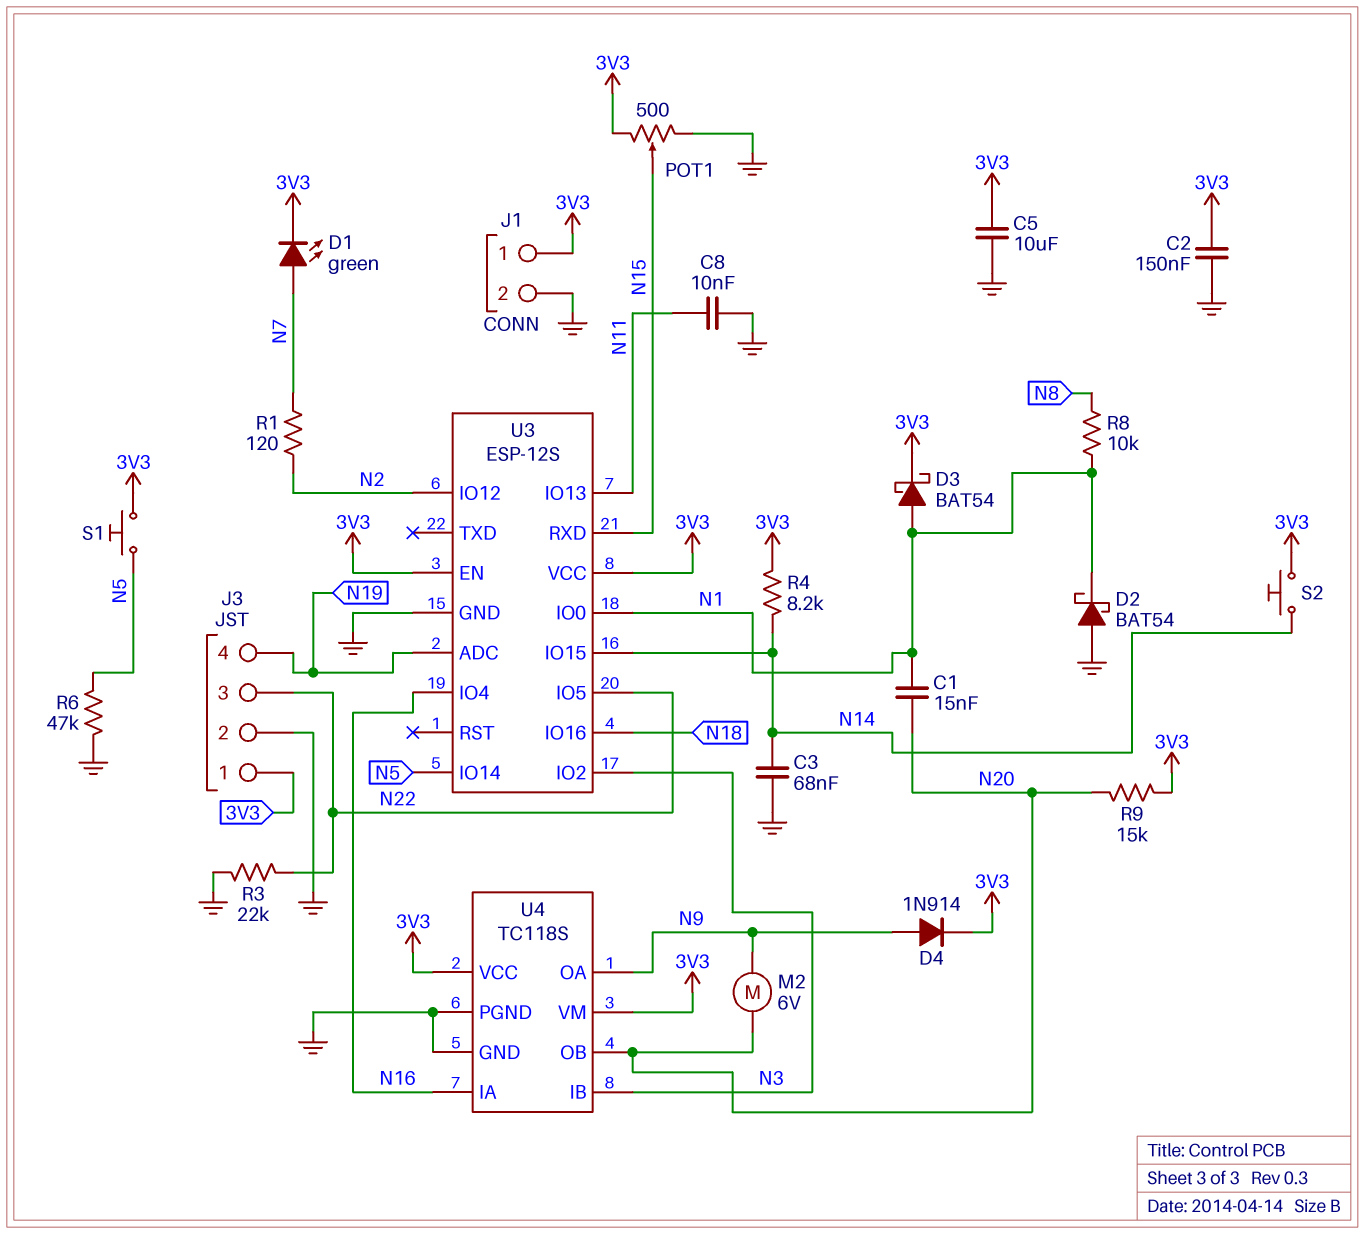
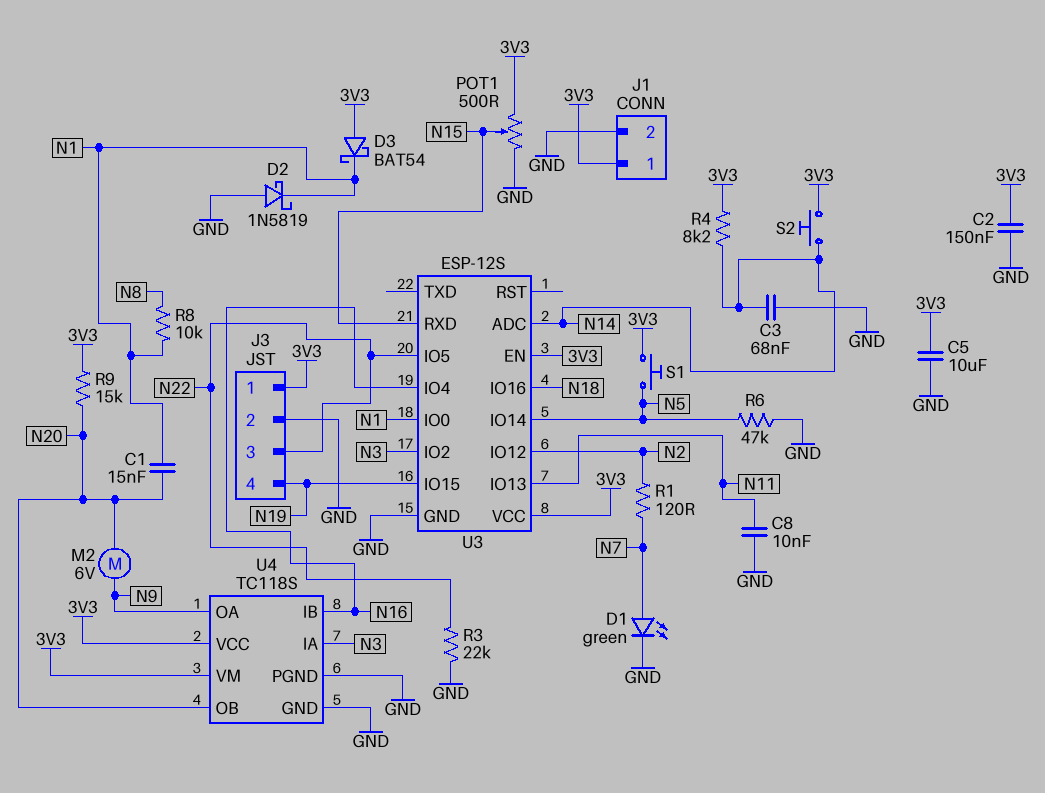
D1: LED green (A N7, K 3V3) -> LED green (A N7, K GND)
D2: schottky BAT54 (A GND, K N1) -> schottky 1N5819 (A GND, K N1)
D3: schottky BAT54 (A N1, K 3V3) -> schottky BAT54 (A 3V3, K N1)
D4: diode 1N914 (A N9, K 3V3) -> none
U3 pin ADC: N19 -> N14
U3 pin IO15: N14 -> N19
U4 pin IA: N16 -> N3
U4 pin IB: N3 -> N16

